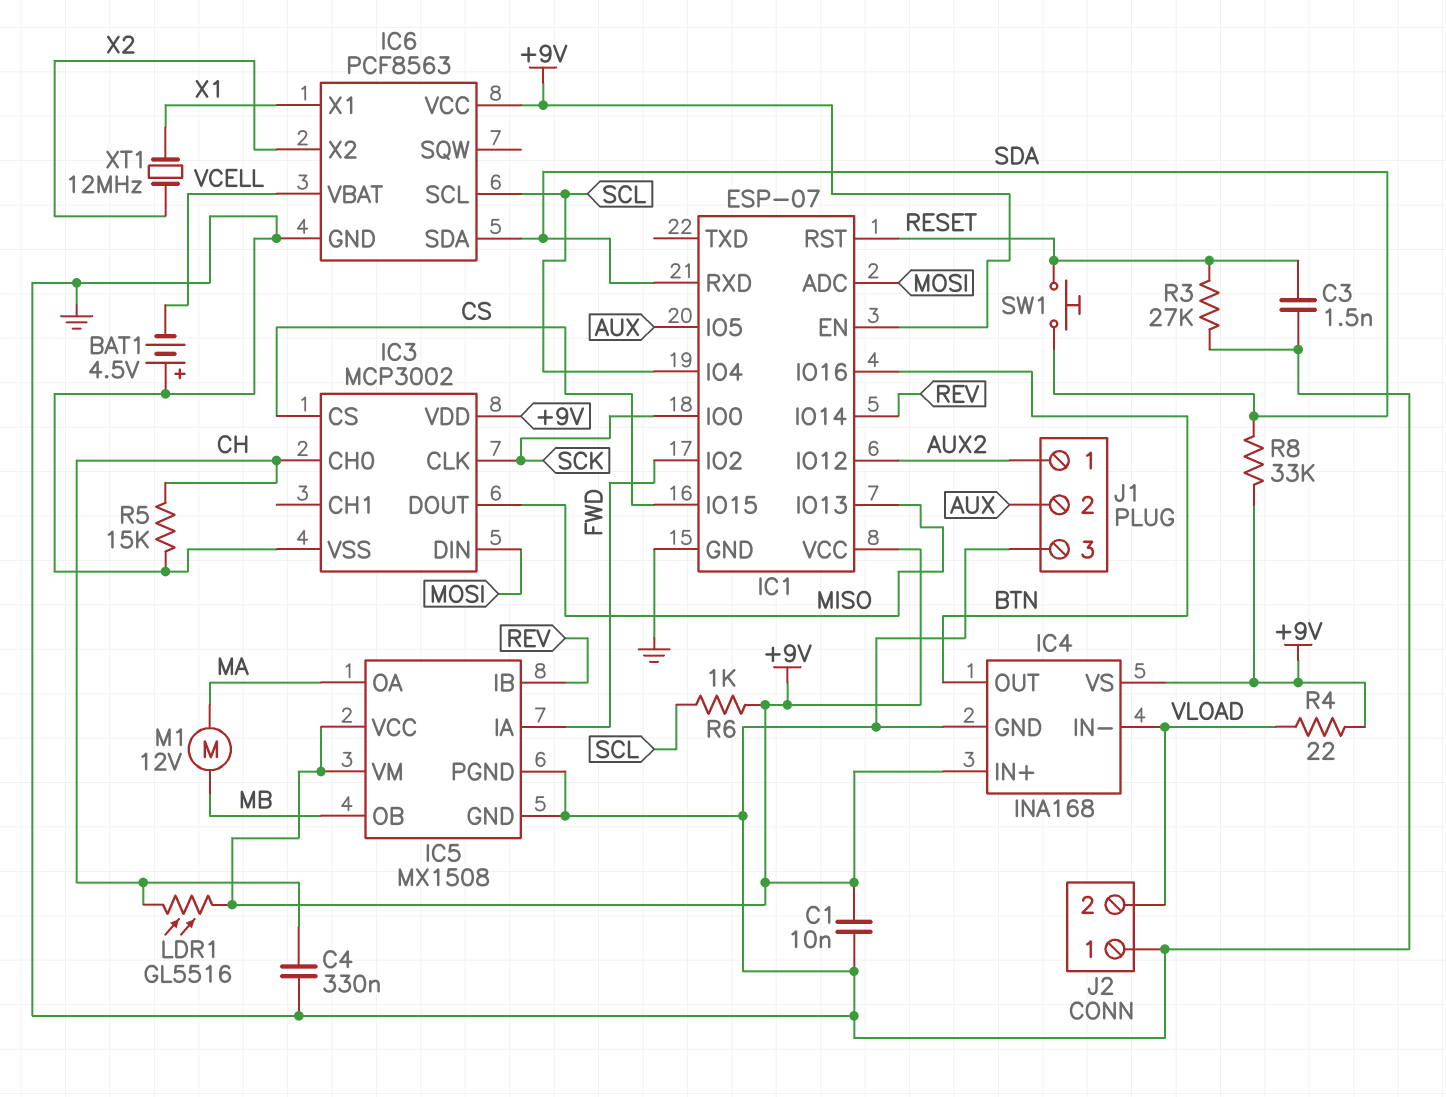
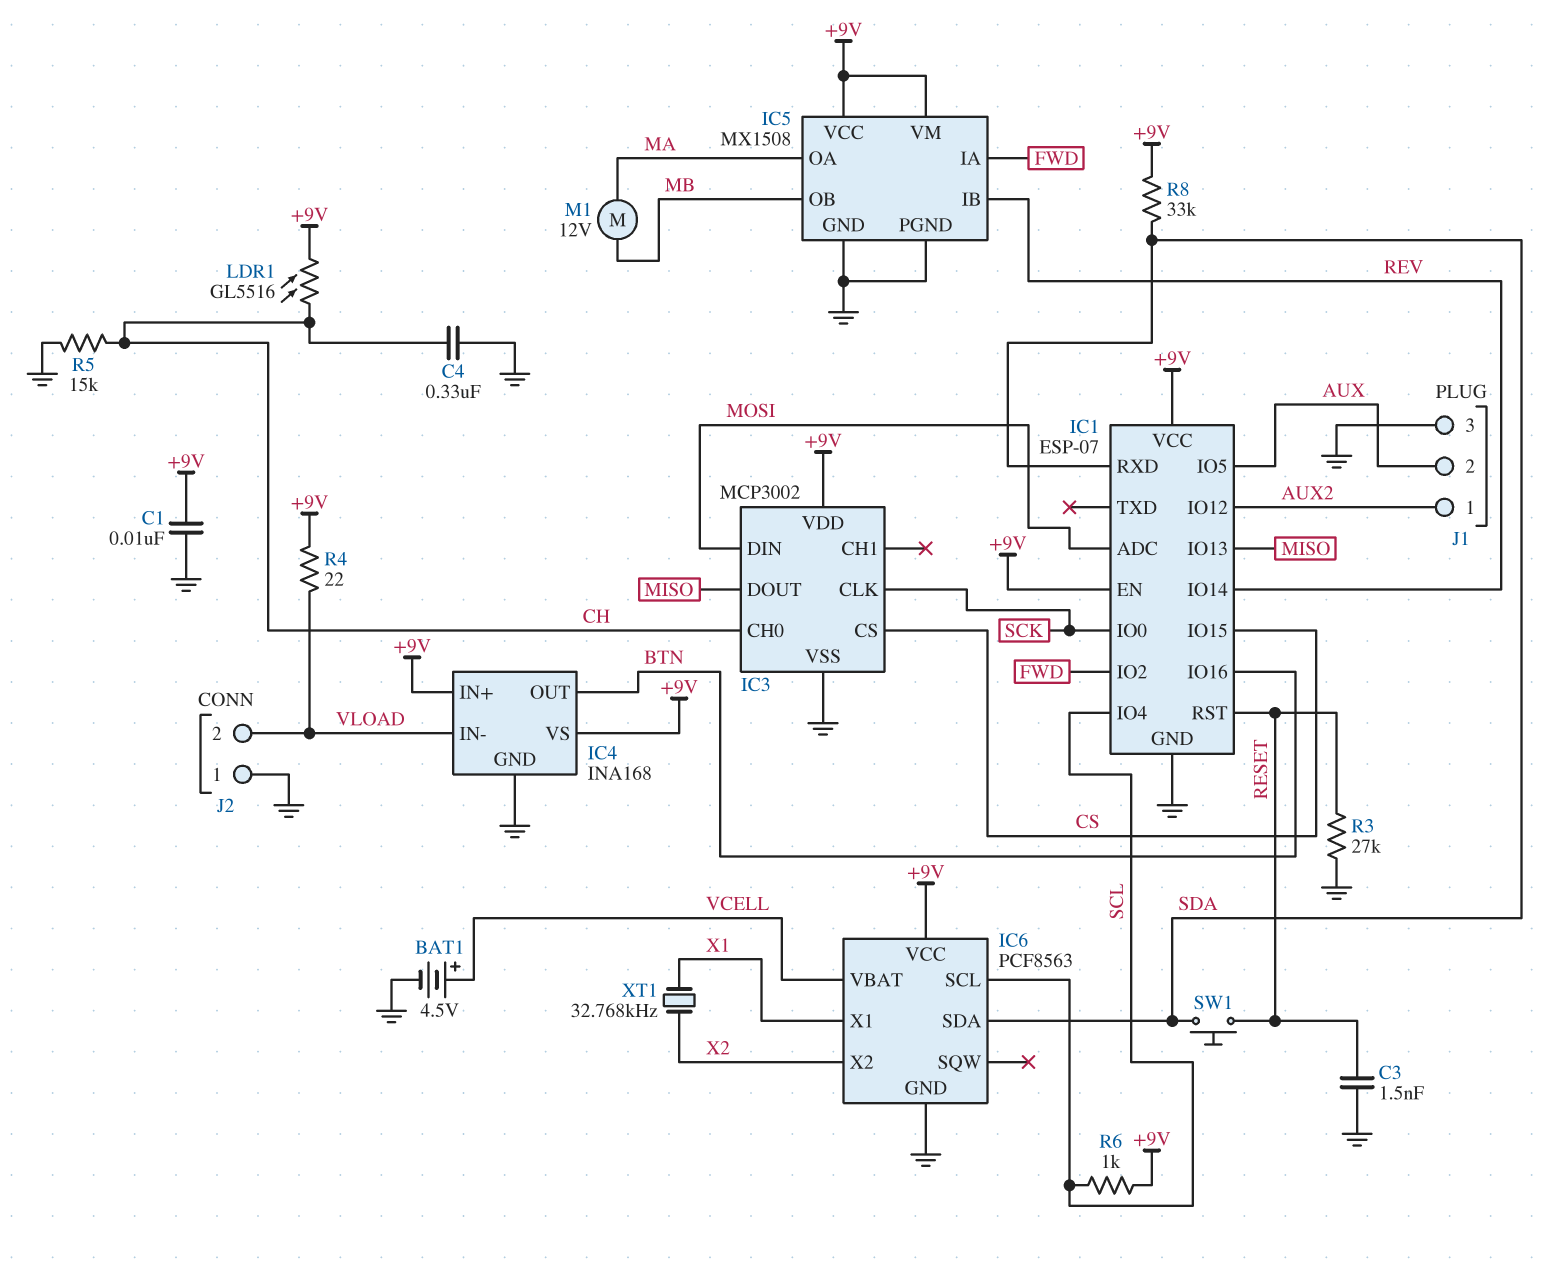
BAT1: 4.5V (plus GND, minus VCELL) -> 4.5V (plus VCELL, minus GND)
XT1: 12MHz (X1, X2) -> 32.768kHz (X1, X2)

